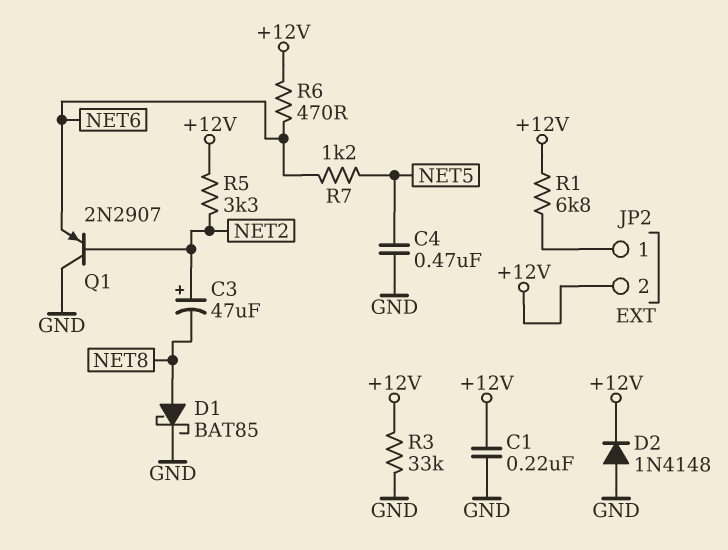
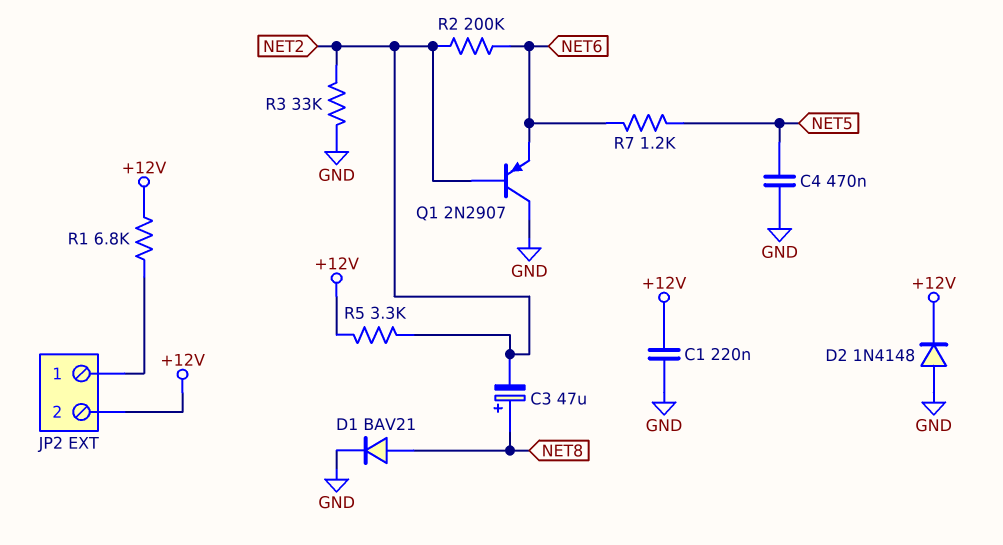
C3: 47uF (plus NET2, minus NET8) -> 47uF (plus NET8, minus NET2)
D1: schottky BAT85 (A NET8, K GND) -> diode BAV21 (A NET8, K GND)
R2: none -> 200k (NET2, NET6)
R3: 33k (+12V, GND) -> 33k (GND, NET2)
R6: 470 (+12V, NET6) -> none

